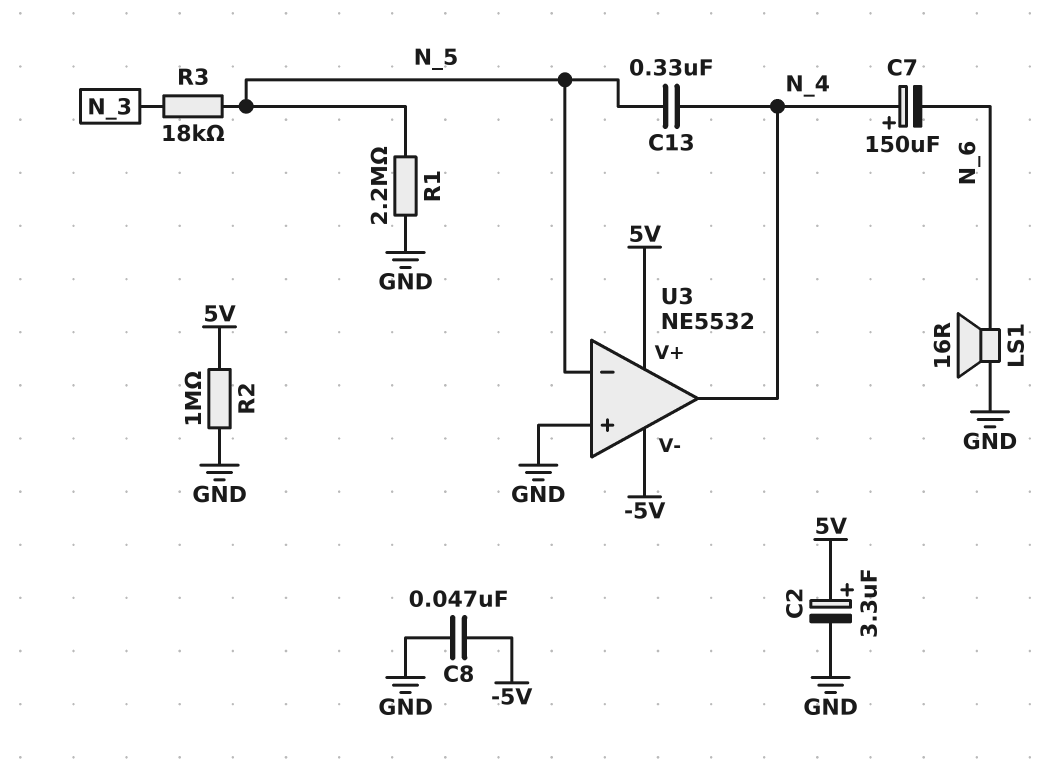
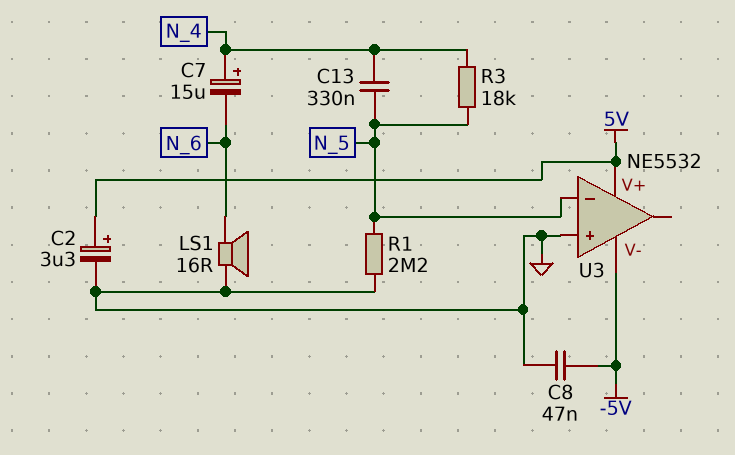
C7: 150uF (plus N_4, minus N_6) -> 15uF (plus N_4, minus N_6)
R2: 1M (5V, GND) -> none
R3: 18k (N_3, N_5) -> 18k (N_4, N_5)
U3 pin out: N_4 -> none

